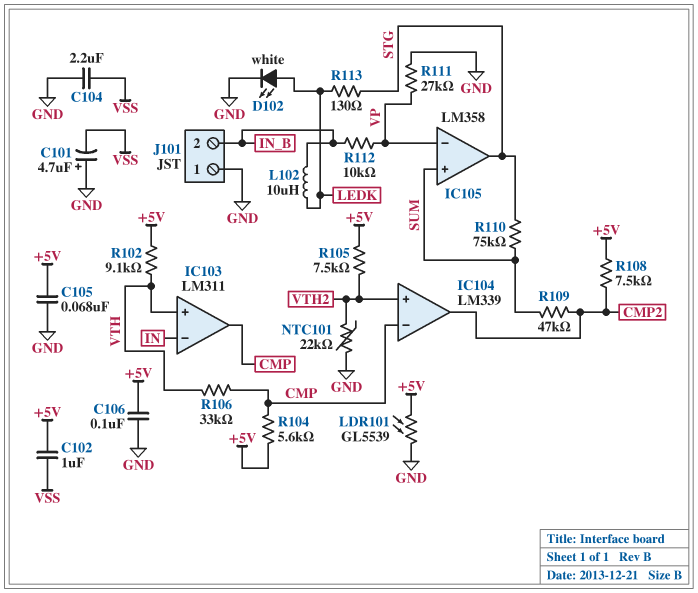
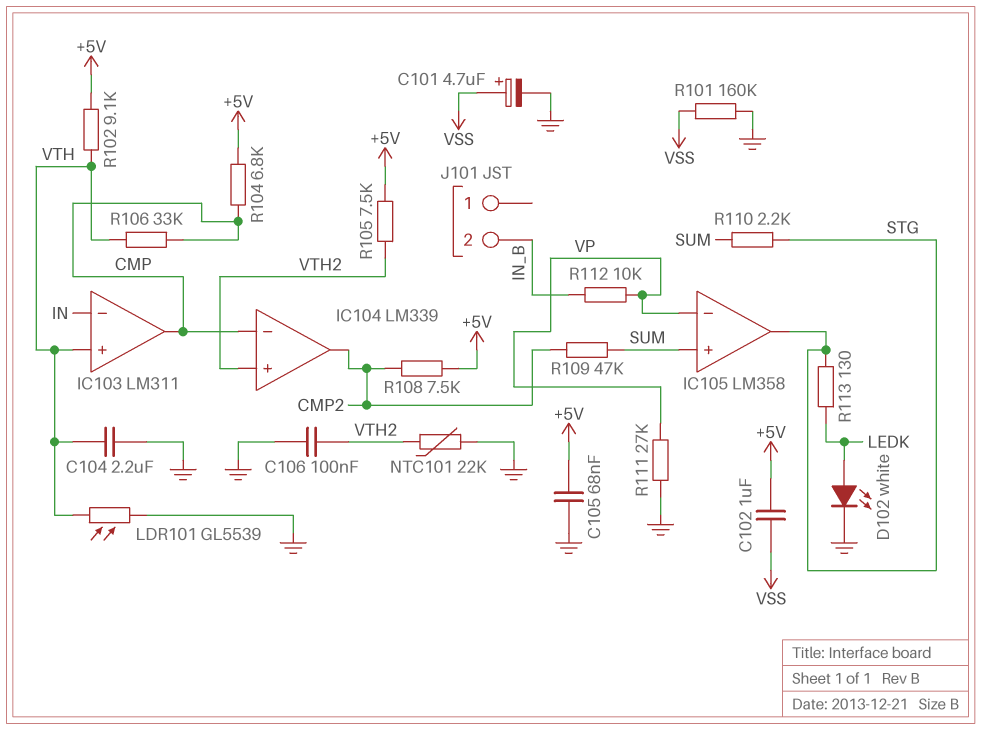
C101: 4.7uF (plus GND, minus VSS) -> 4.7uF (plus VSS, minus GND)
C104: 2.2uF (GND, VSS) -> 2.2uF (GND, VTH)
C106: 100nF (+5V, GND) -> 100nF (GND, VTH2)
J101 pin 1: GND -> none
L102: 10uH (IN_B, LEDK) -> none
LDR101: GL5539 (+5V, GND) -> GL5539 (GND, VTH)
R101: none -> 160k (GND, VSS)
R104: 5.6k (+5V, CMP) -> 6.8k (+5V, CMP)
R110: 75k (STG, SUM) -> 2.2k (STG, SUM)

